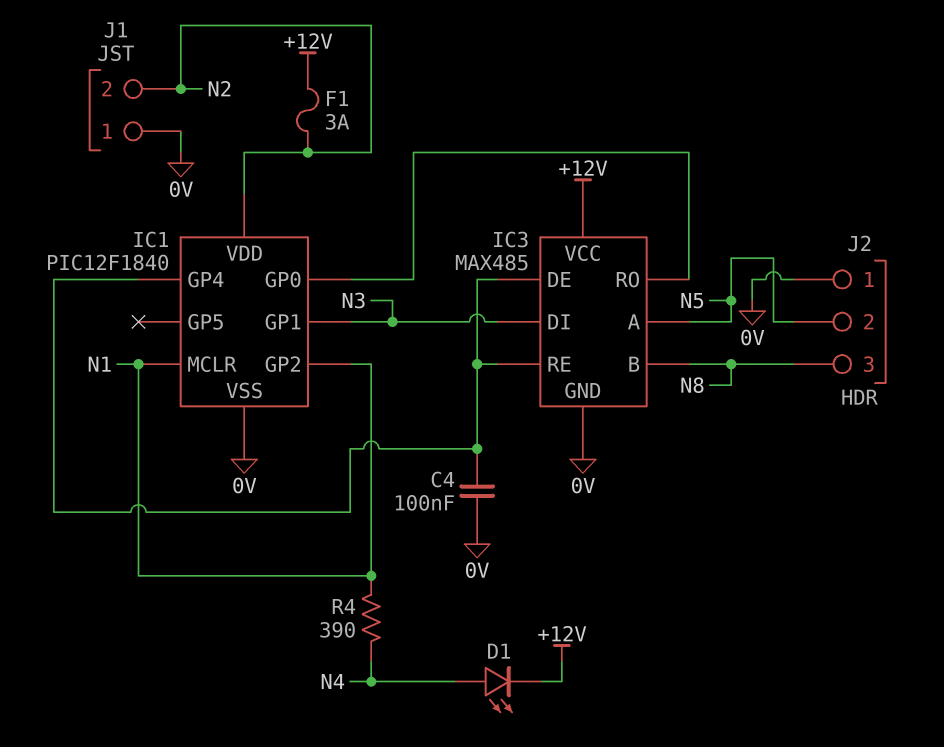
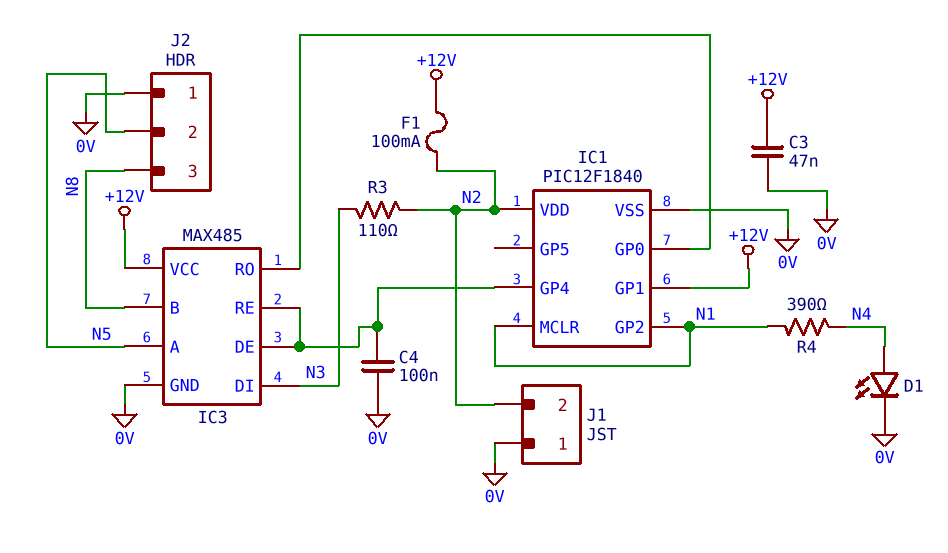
C3: none -> 47nF (+12V, 0V)
D1: LED (A N4, K +12V) -> LED (A N4, K 0V)
F1: 3A (+12V, N2) -> 100mA (+12V, N2)
IC1 pin GP1: N3 -> +12V
R3: none -> 110 (N2, N3)

